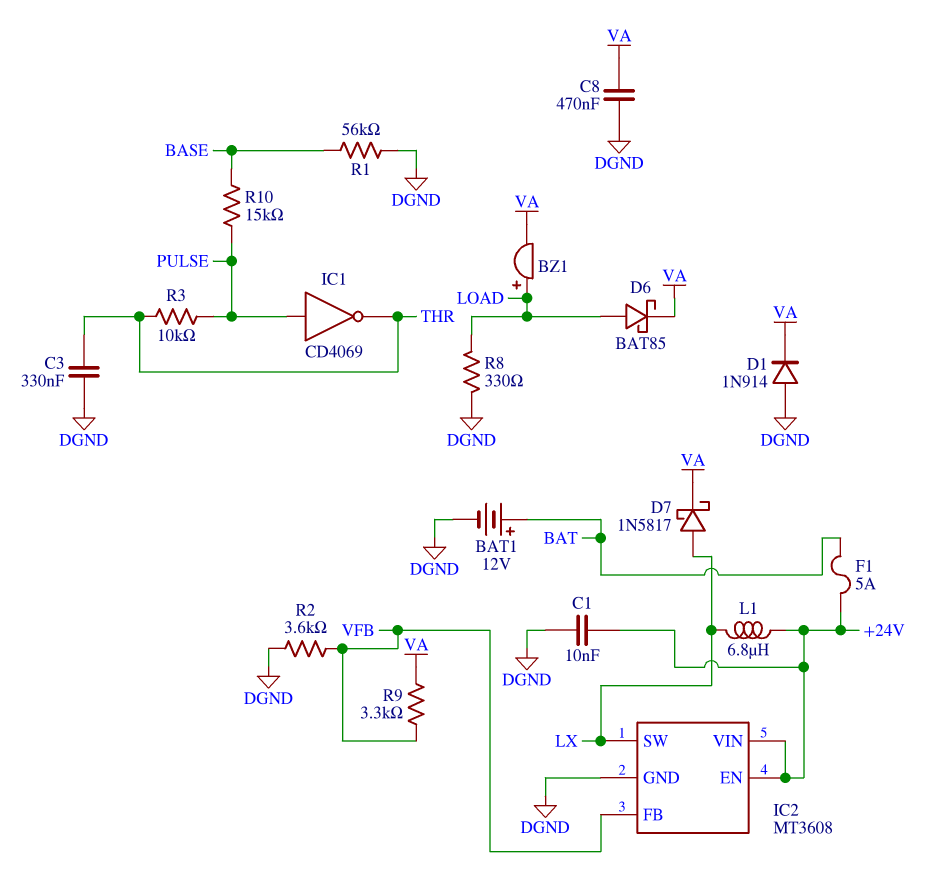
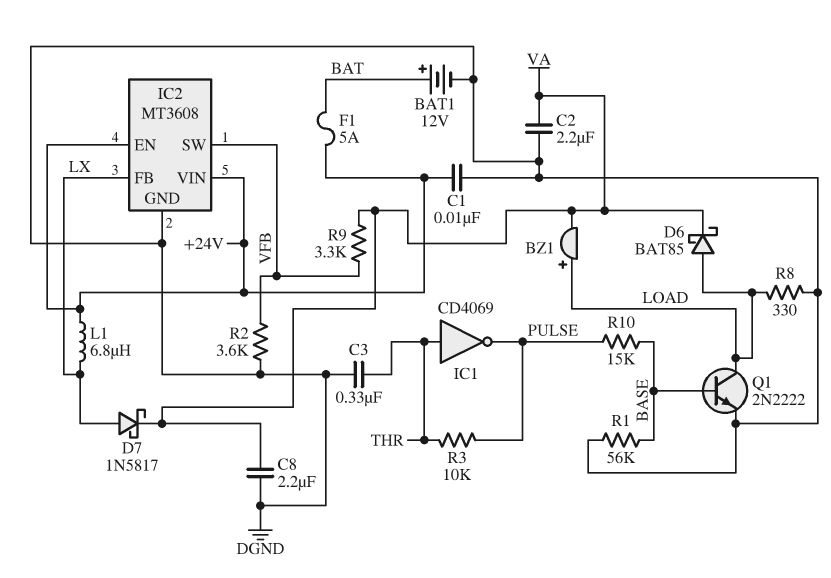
C2: none -> 2.2uF (DGND, VA)
C8: 470nF (DGND, VA) -> 2.2uF (DGND, VA)
D1: diode 1N914 (A DGND, K VA) -> none
IC1: NOT CD4069 (in PULSE, out THR) -> NOT CD4069 (in THR, out PULSE)
IC2 pin FB: VFB -> LX
IC2 pin SW: LX -> VFB
Q1: none -> NPN 2N2222 (B BASE, C LOAD, E DGND)

